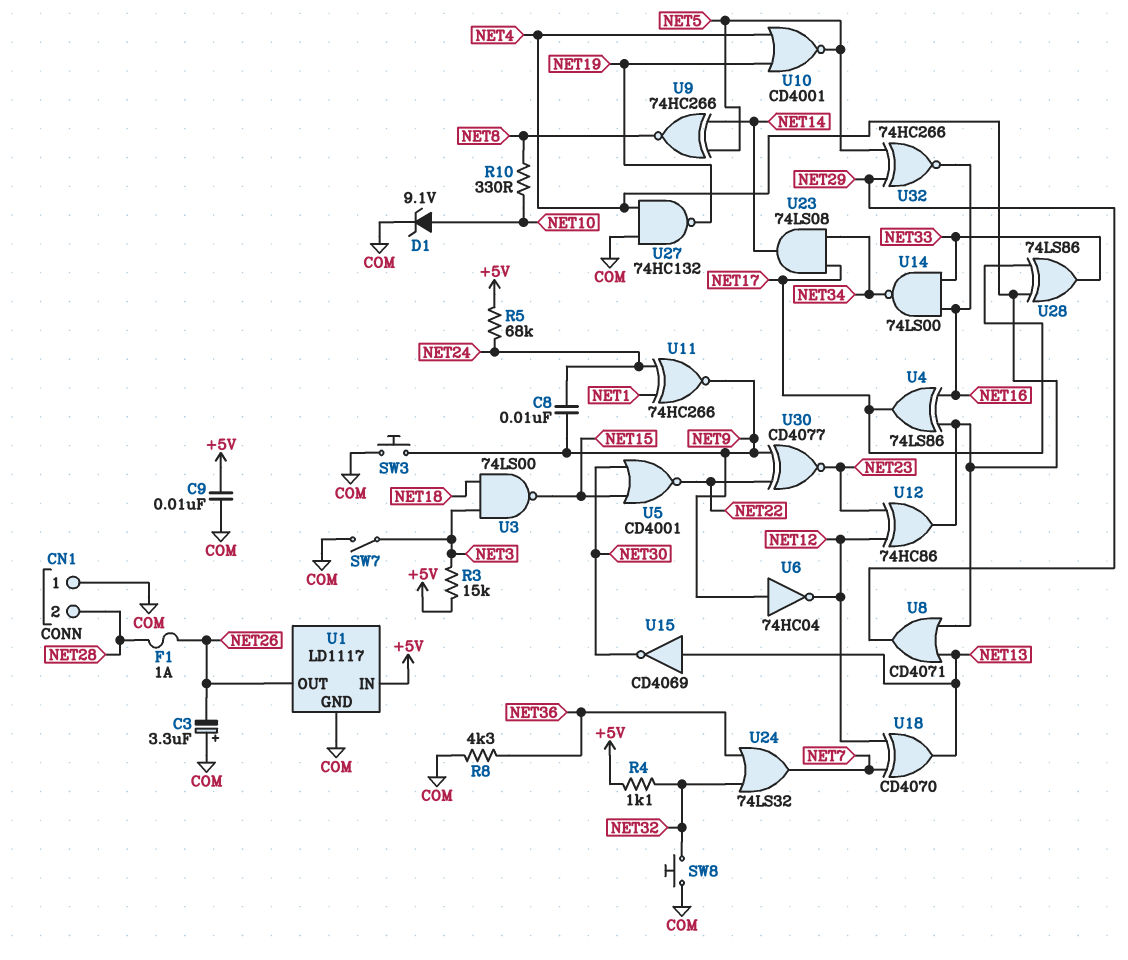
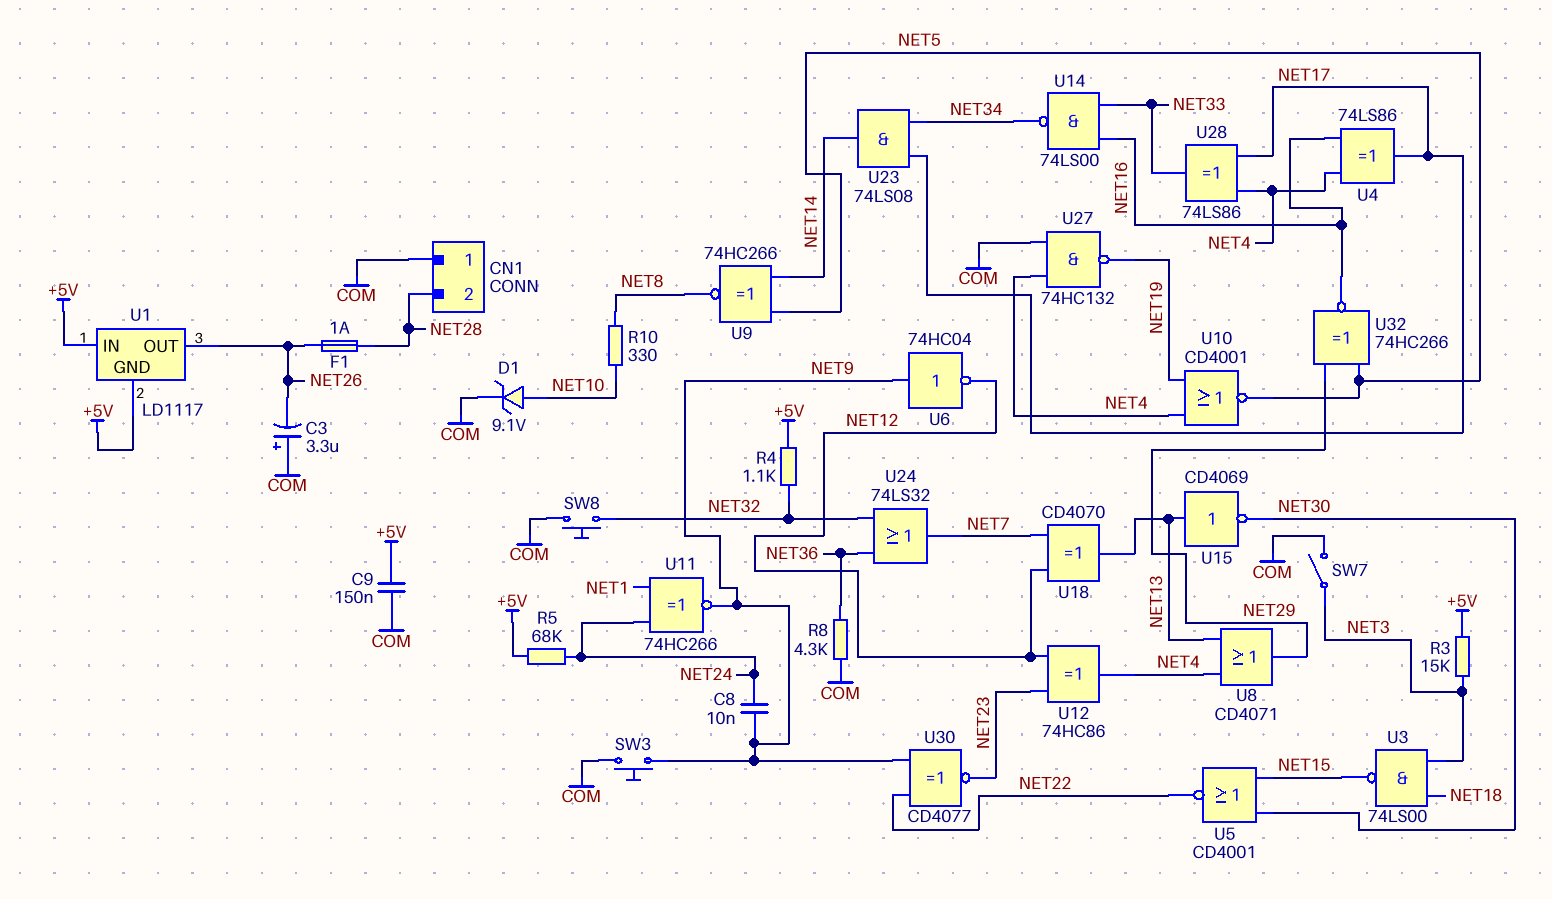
C9: 10nF (+5V, COM) -> 150nF (+5V, COM)
U1 pin GND: COM -> +5V

